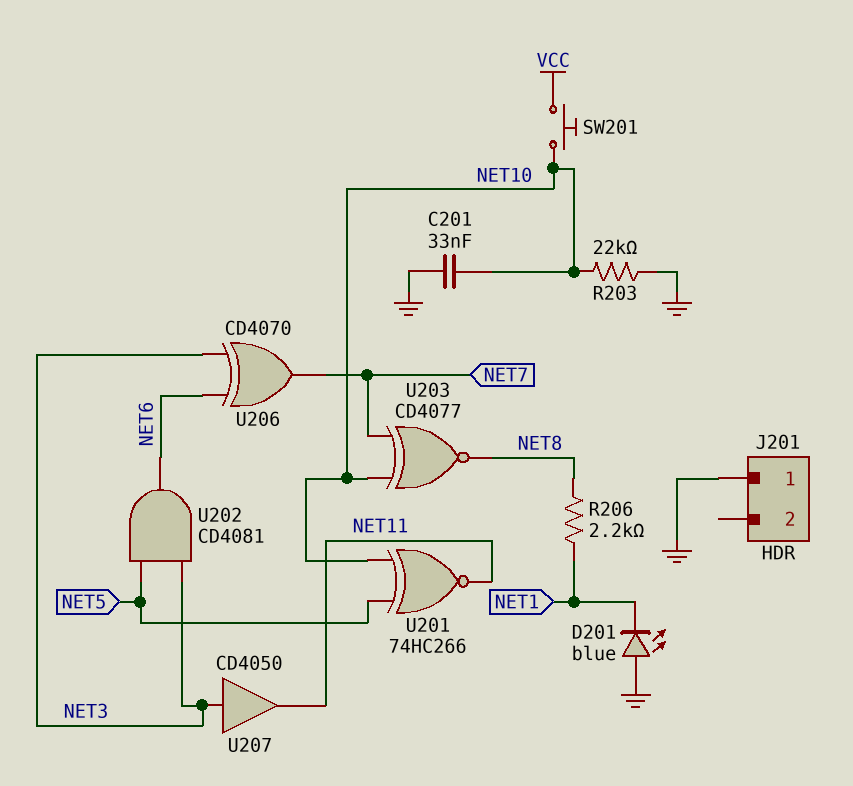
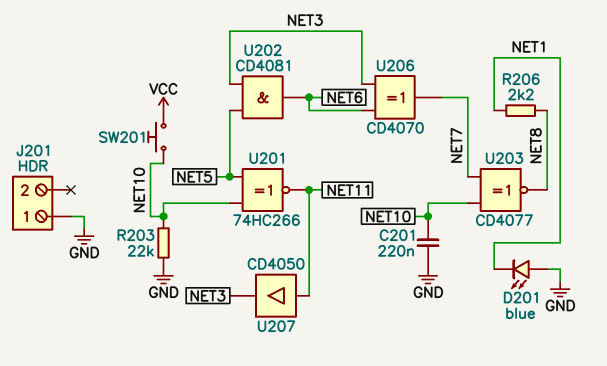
C201: 33nF (GND, NET10) -> 220nF (GND, NET10)
U207: buffer CD4050 (in NET3, out NET11) -> buffer CD4050 (in NET11, out NET3)

